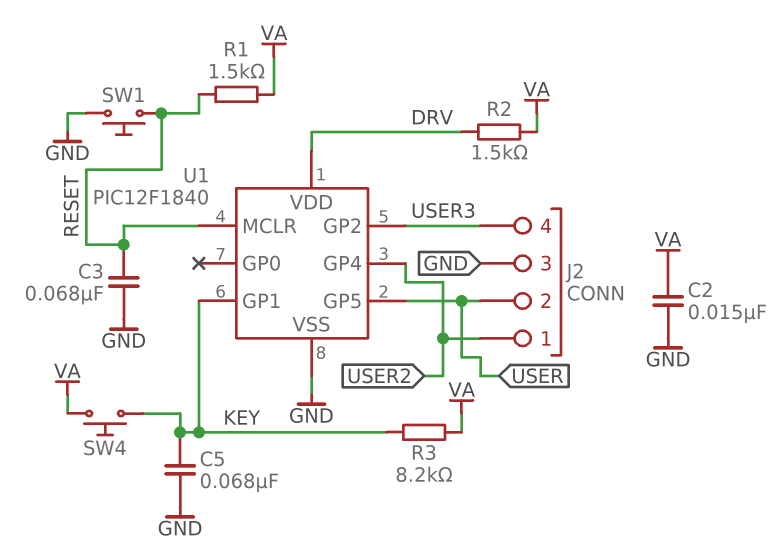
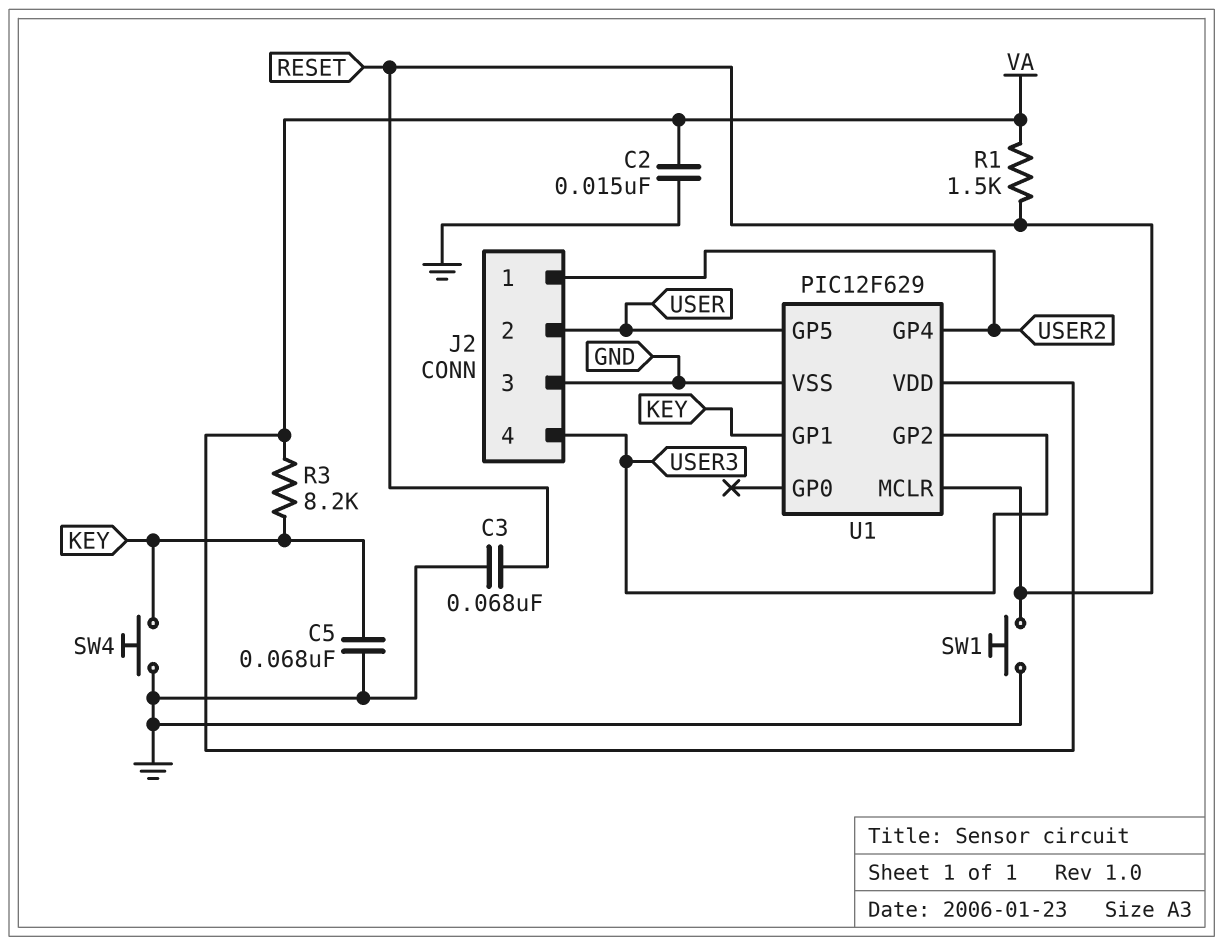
R2: 1.5k (DRV, VA) -> none
SW4: button (KEY, VA) -> button (GND, KEY)
U1: PIC12F1840 -> PIC12F629
U1 pin VDD: DRV -> VA

